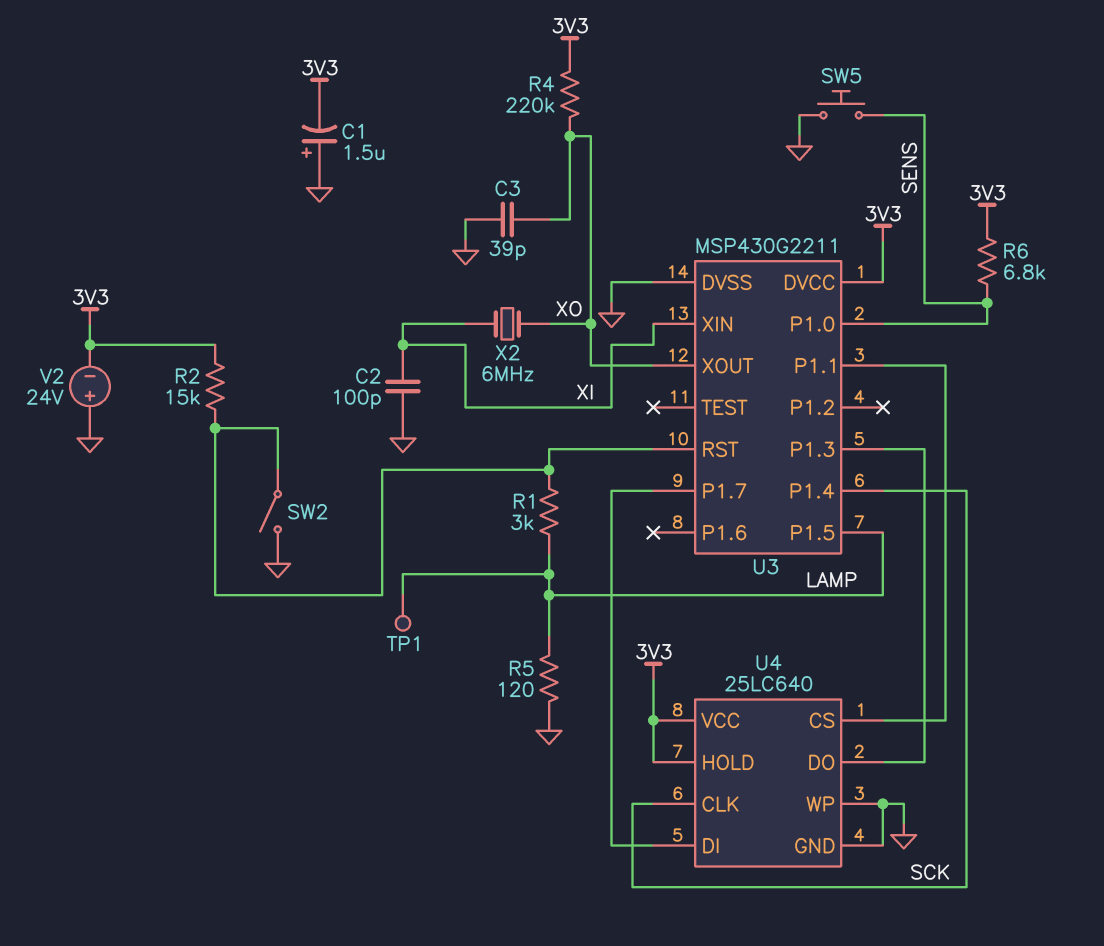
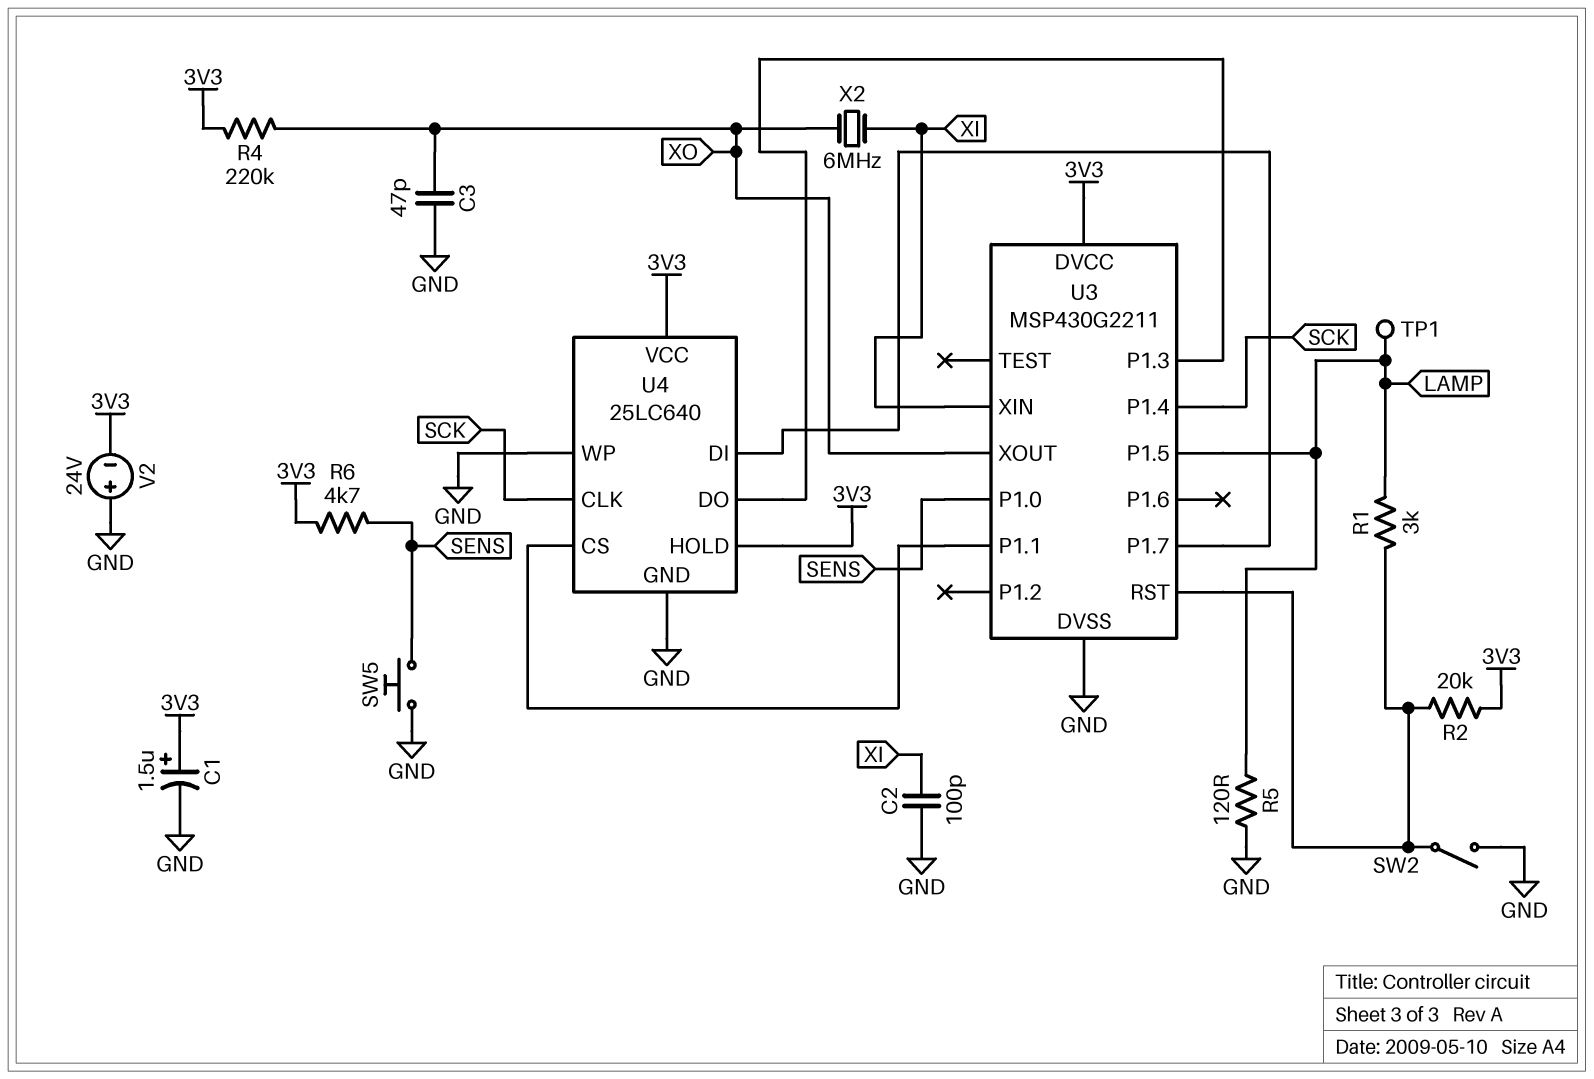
C1: 1.5uF (plus GND, minus 3V3) -> 1.5uF (plus 3V3, minus GND)
C3: 39pF (GND, XO) -> 47pF (GND, XO)
R2: 15k (3V3, U3/RST) -> 20k (3V3, U3/RST)
R6: 6.8k (3V3, SENS) -> 4.7k (3V3, SENS)

